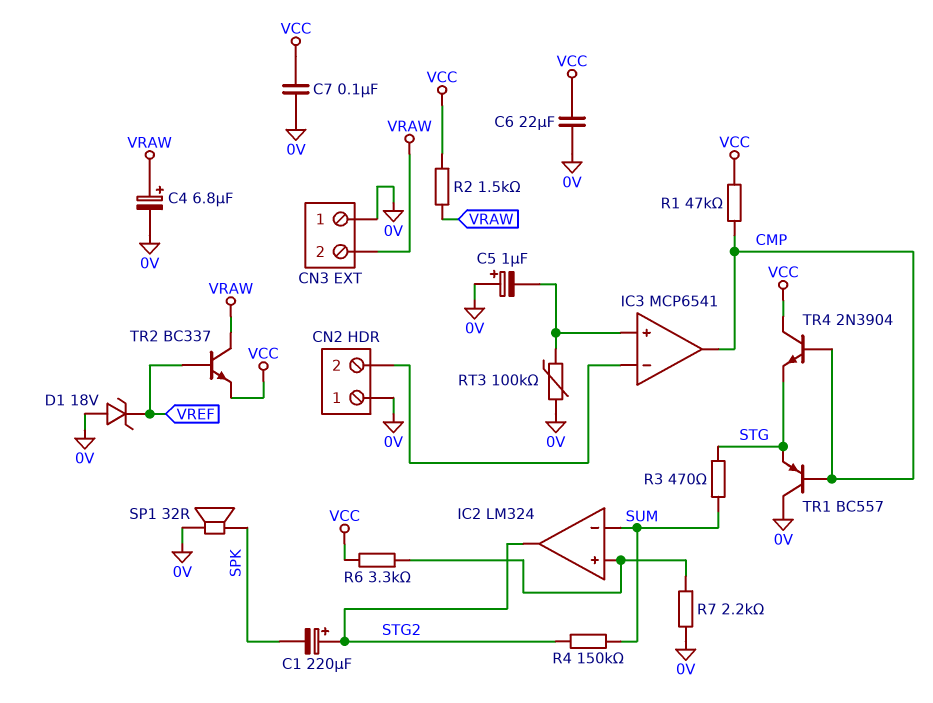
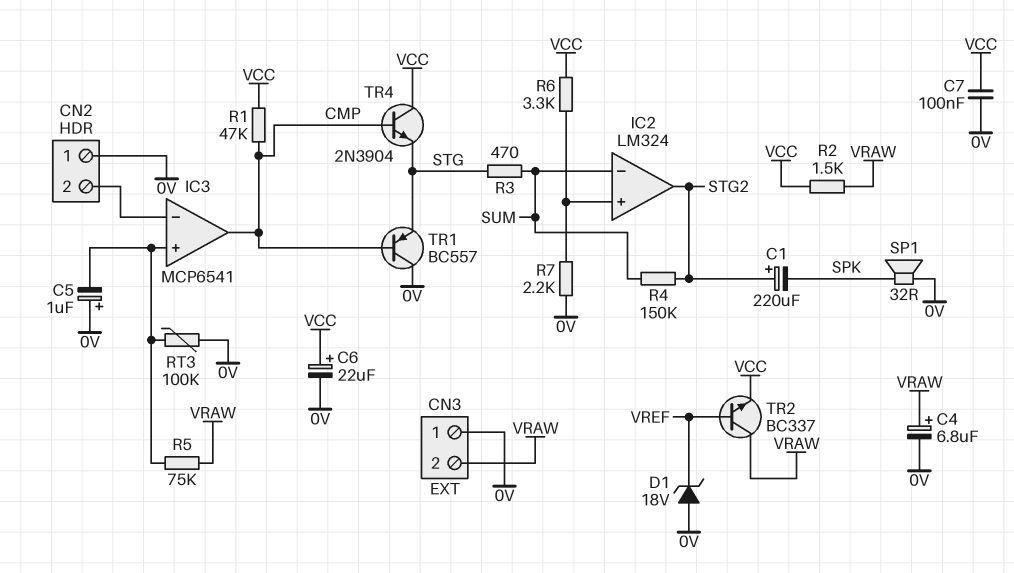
C6: 22uF (0V, VCC) -> 22uF (plus VCC, minus 0V)
R5: none -> 75k (IC3/in+, VRAW)

